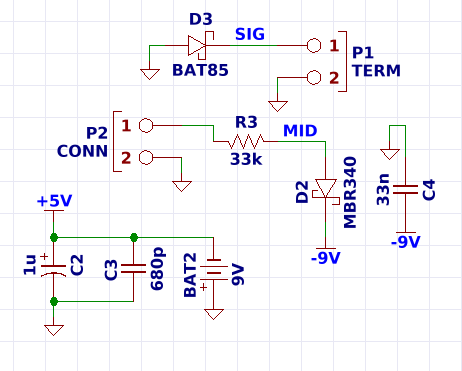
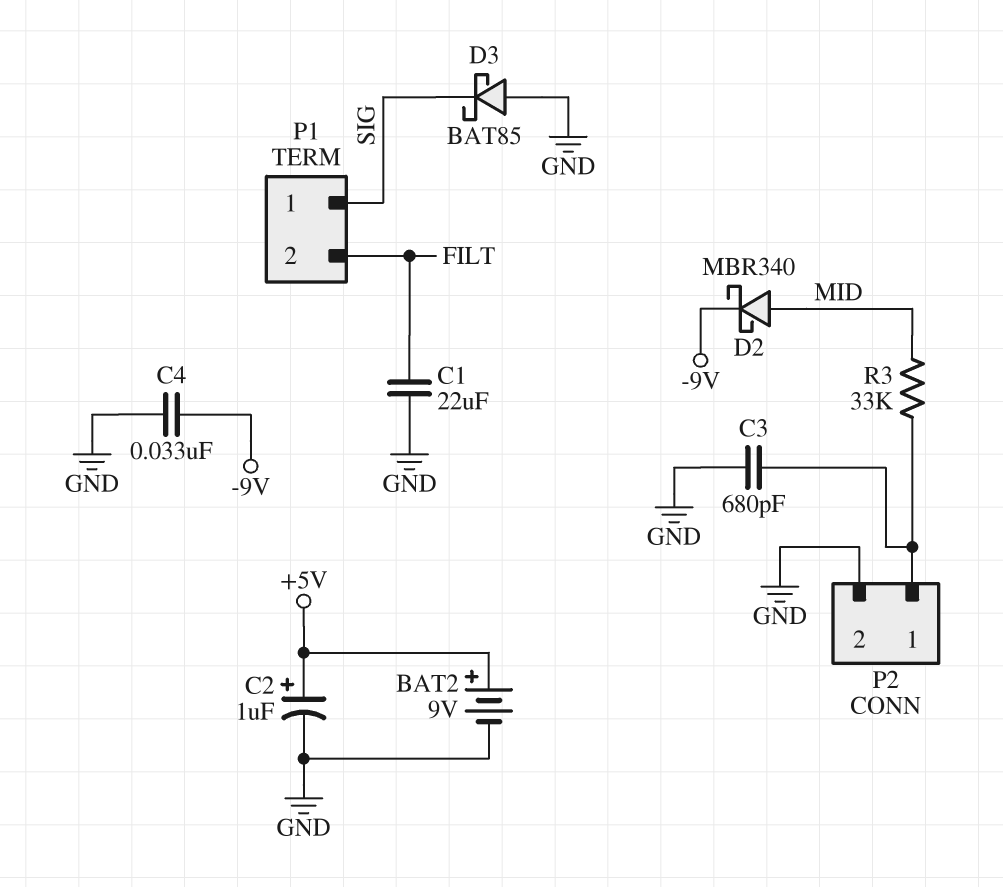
BAT2: 9V (plus GND, minus +5V) -> 9V (plus +5V, minus GND)
C1: none -> 22uF (FILT, GND)
C3: 680pF (+5V, GND) -> 680pF (GND, P2/1)
P1 pin 2: GND -> FILT

